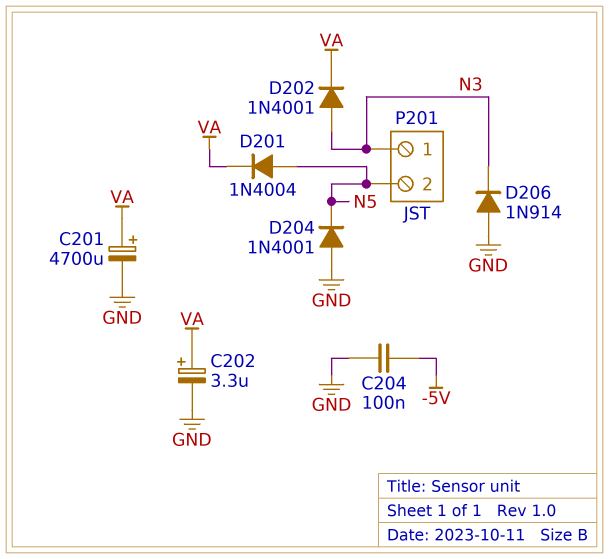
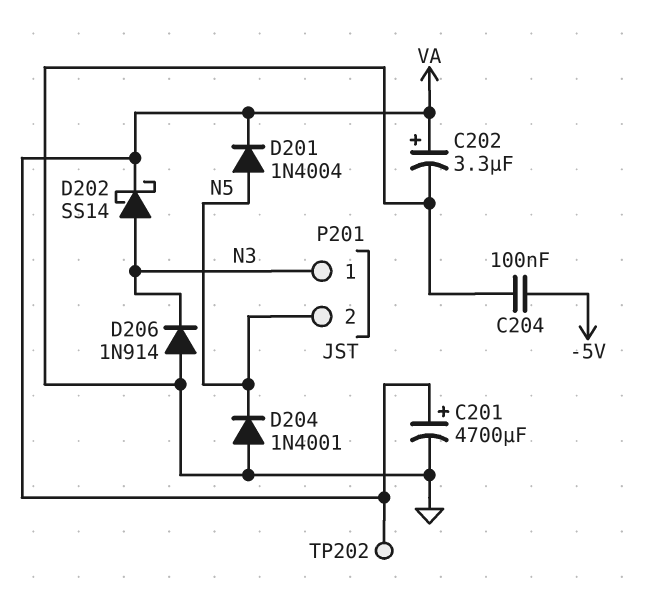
D202: diode 1N4001 (A N3, K VA) -> schottky SS14 (A N3, K VA)
TP202: none -> test point (VA)

